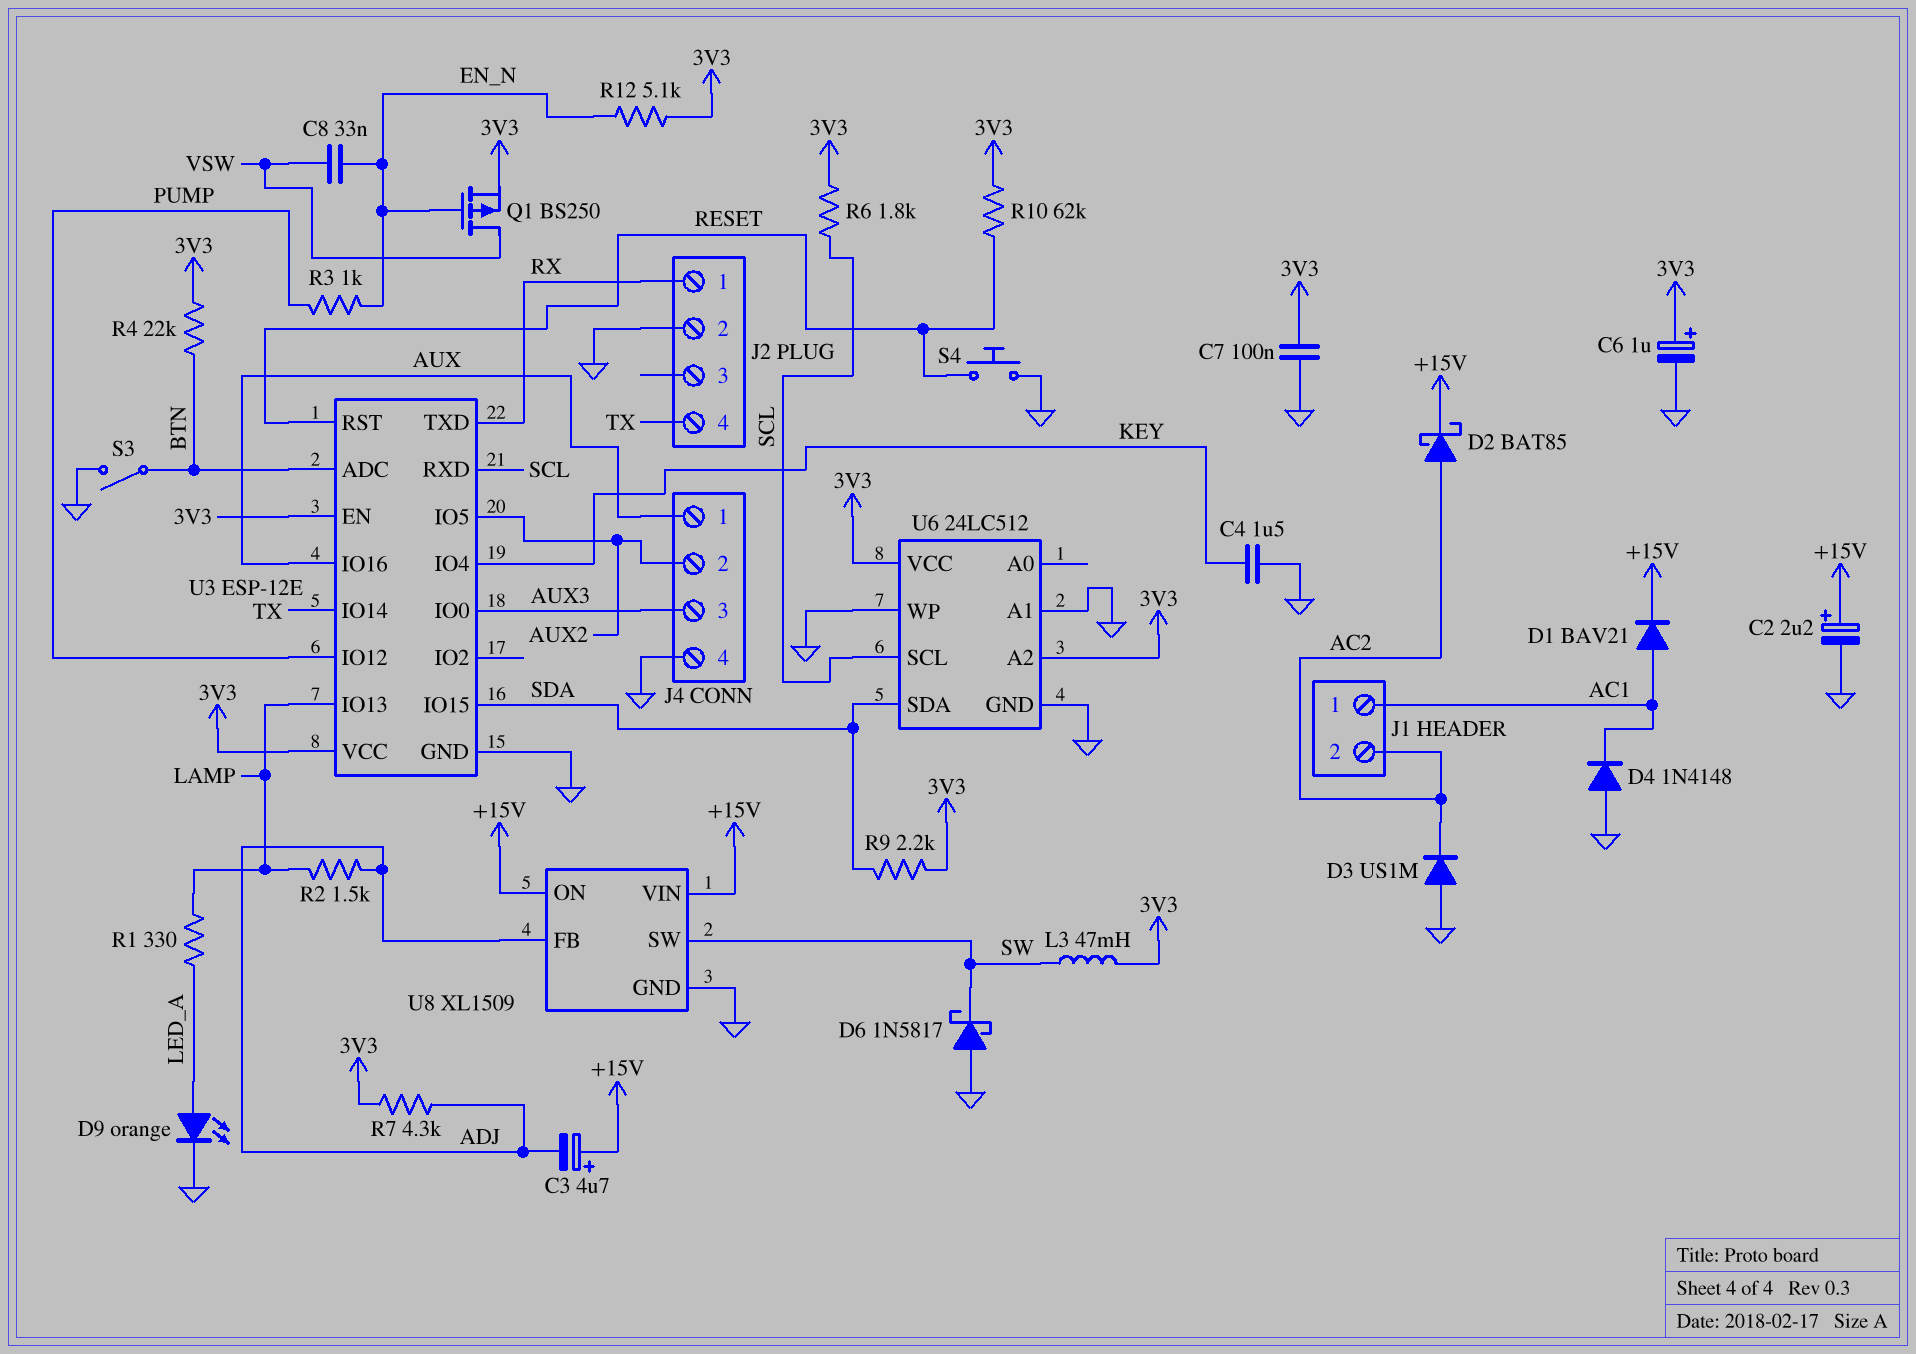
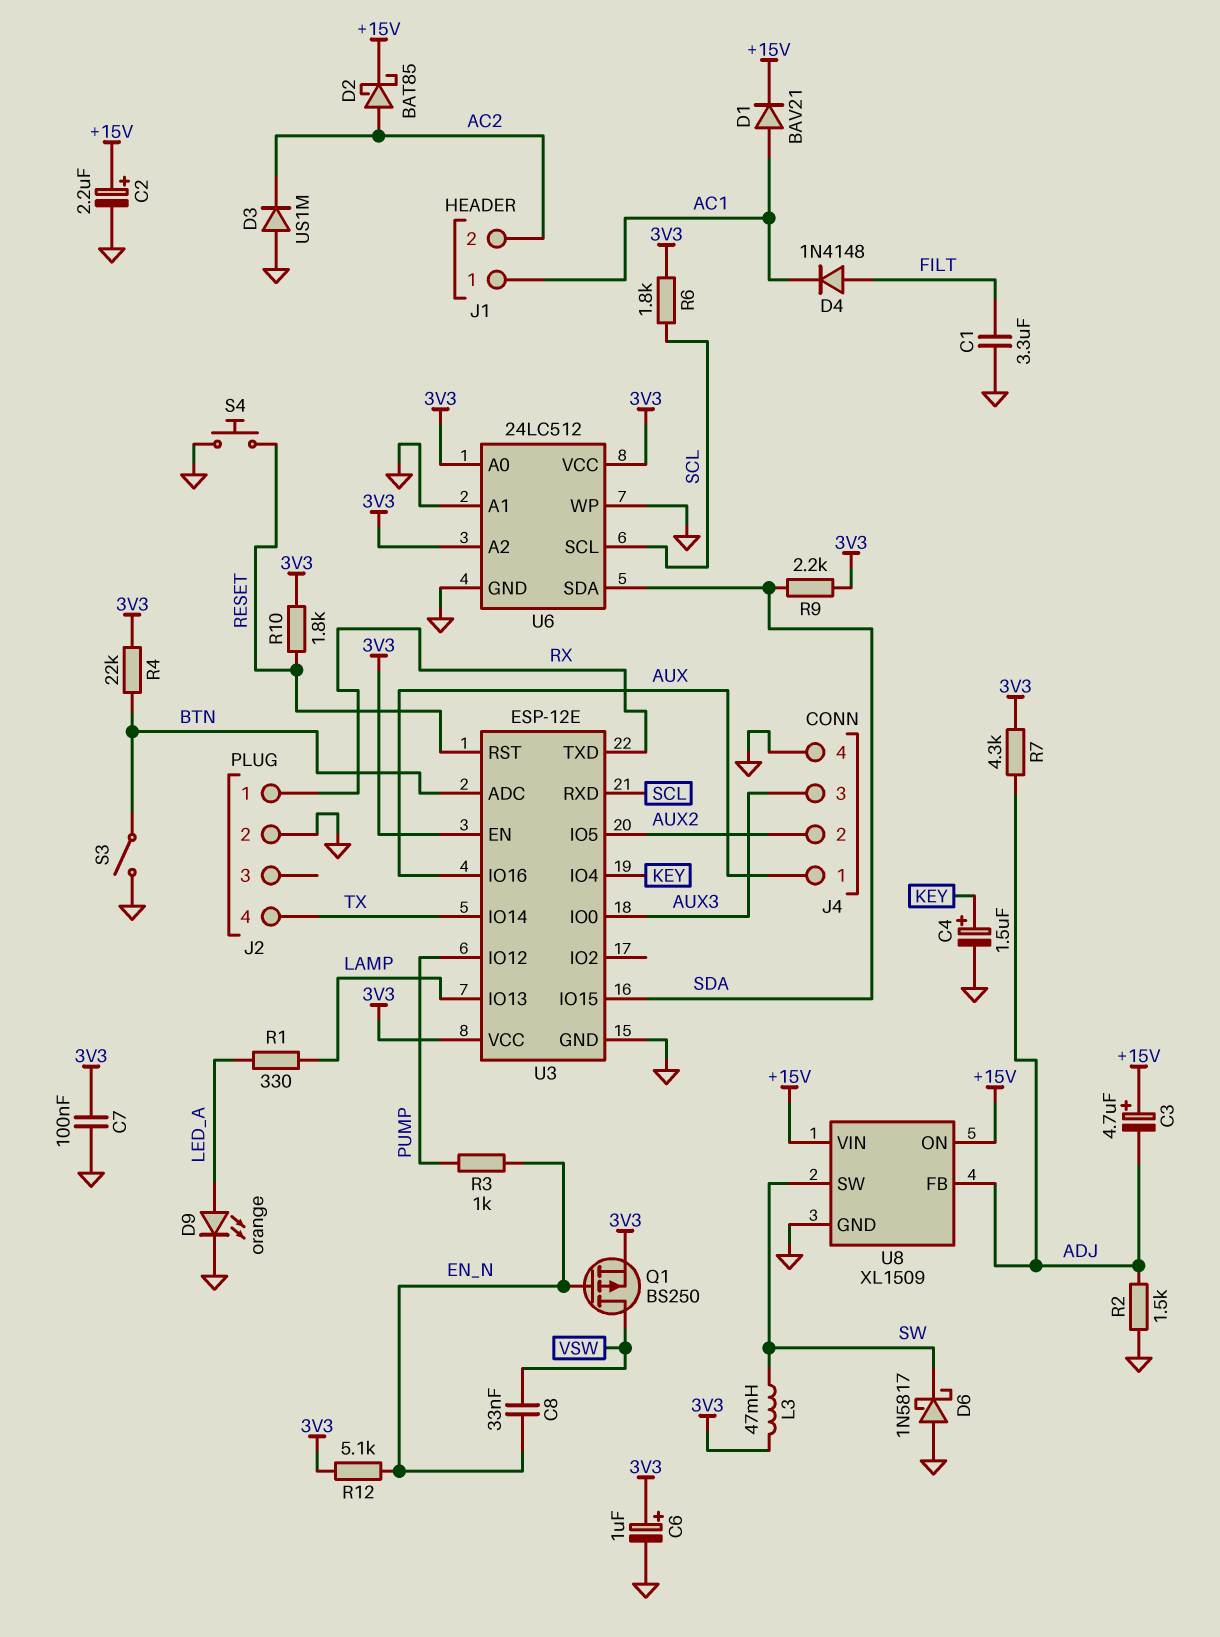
C1: none -> 3.3uF (FILT, GND)
C4: 1.5uF (GND, KEY) -> 1.5uF (plus KEY, minus GND)
D4: diode 1N4148 (A GND, K AC1) -> diode 1N4148 (A FILT, K AC1)
R2: 1.5k (ADJ, LAMP) -> 1.5k (ADJ, GND)
R10: 62k (3V3, RESET) -> 1.8k (3V3, RESET)
U6 pin A0: none -> 3V3

